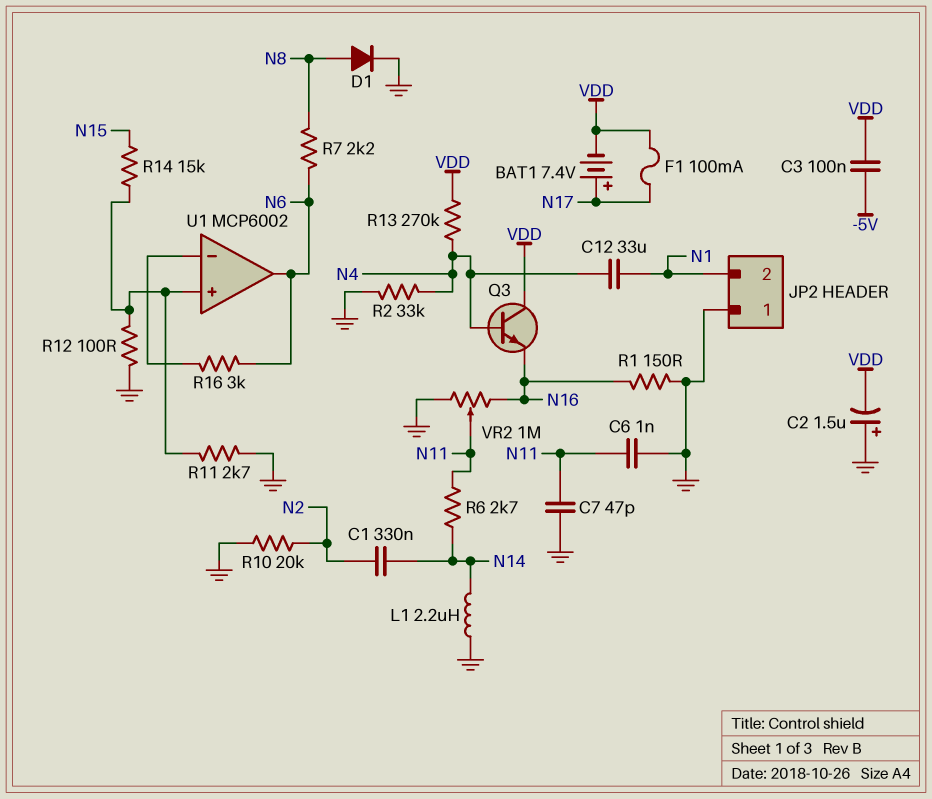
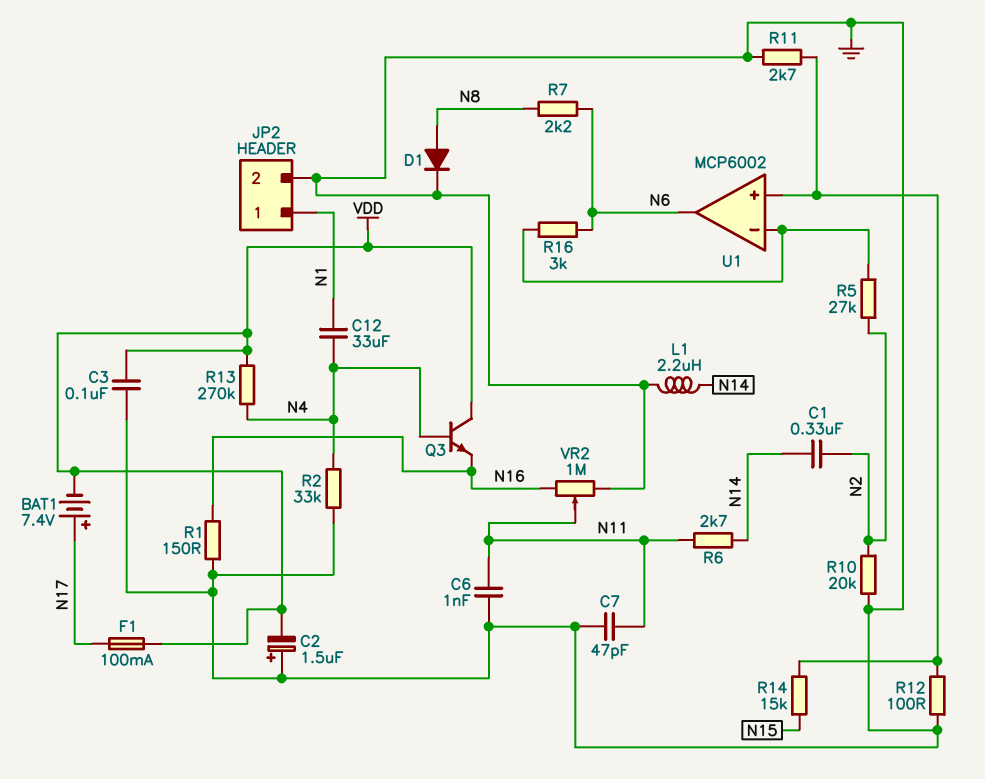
C3: 100nF (-5V, VDD) -> 100nF (GND, VDD)
JP2 pin 1: GND -> N1
JP2 pin 2: N1 -> GND
R5: none -> 27k (N2, U1/in-)

